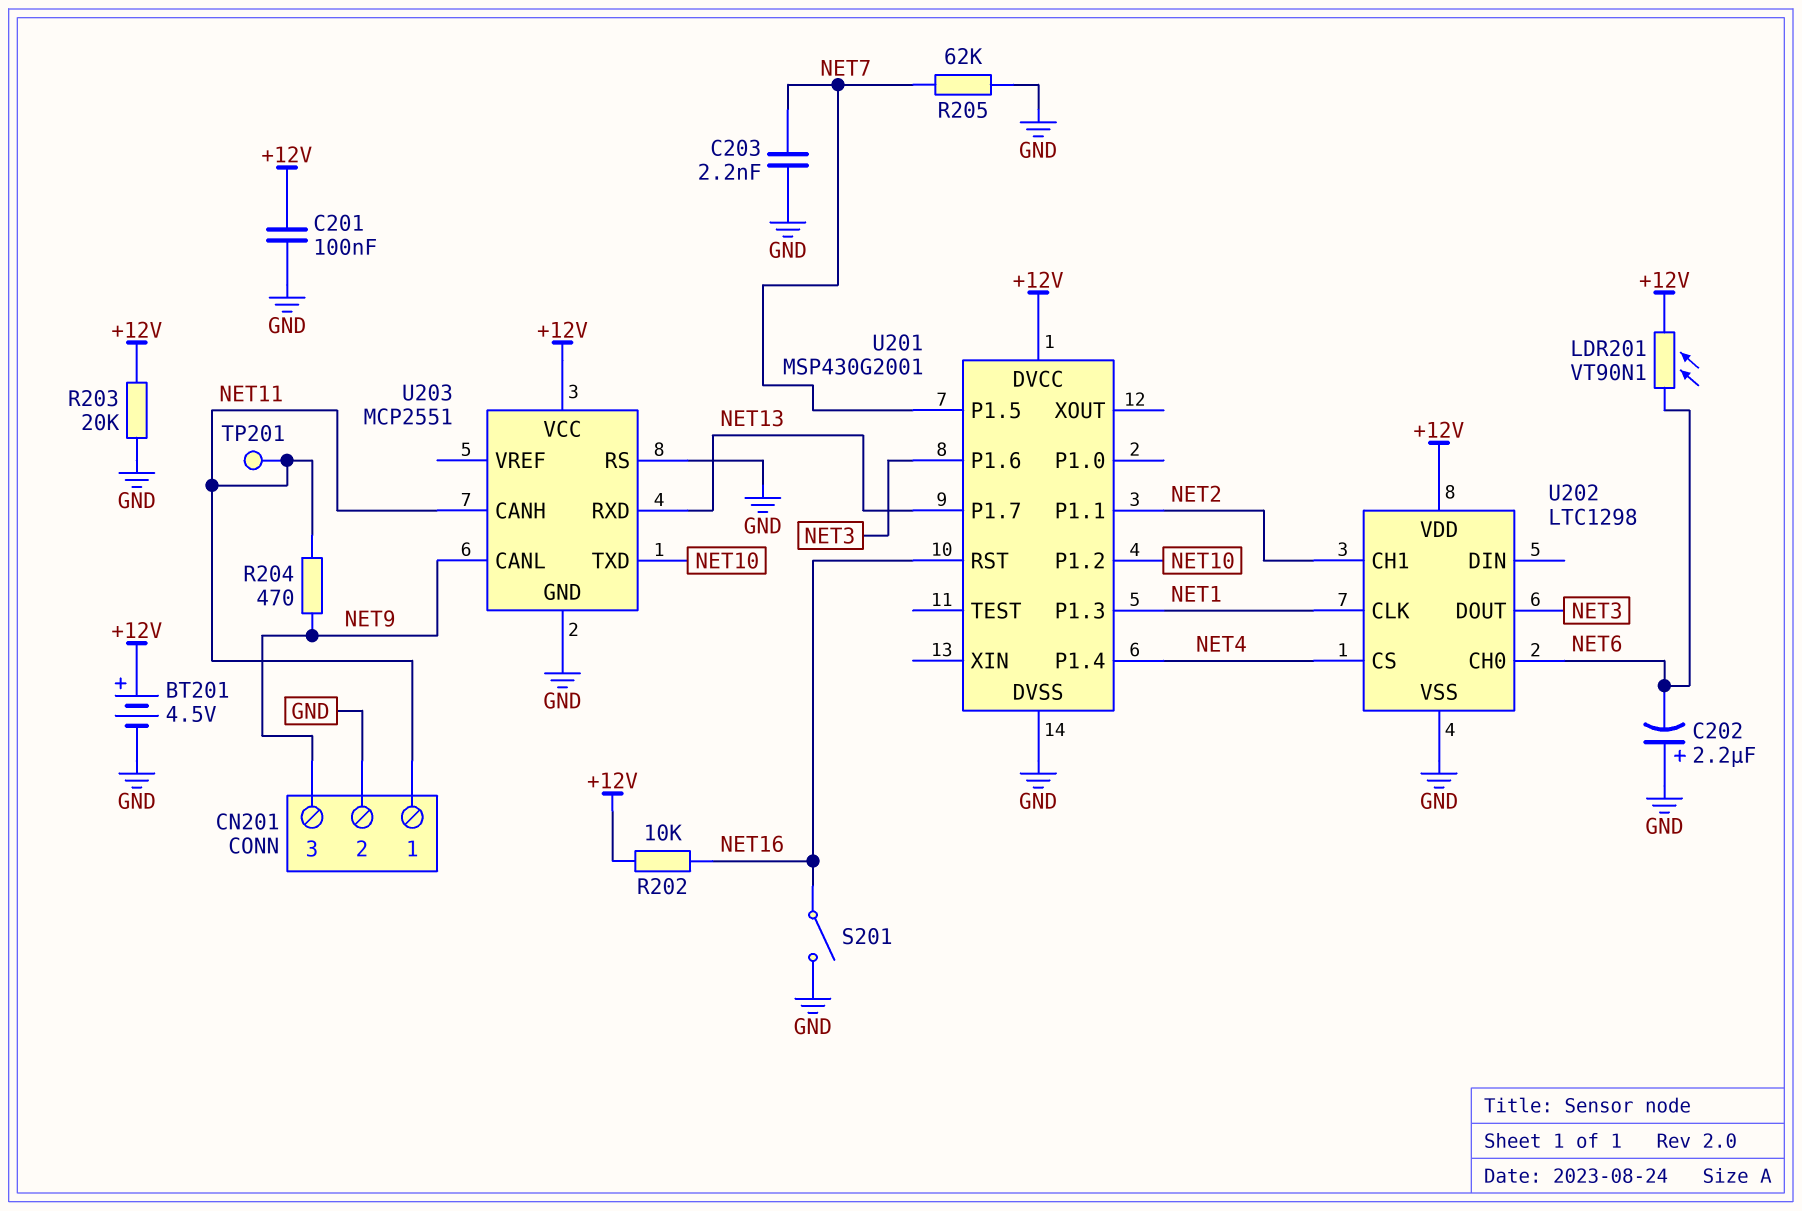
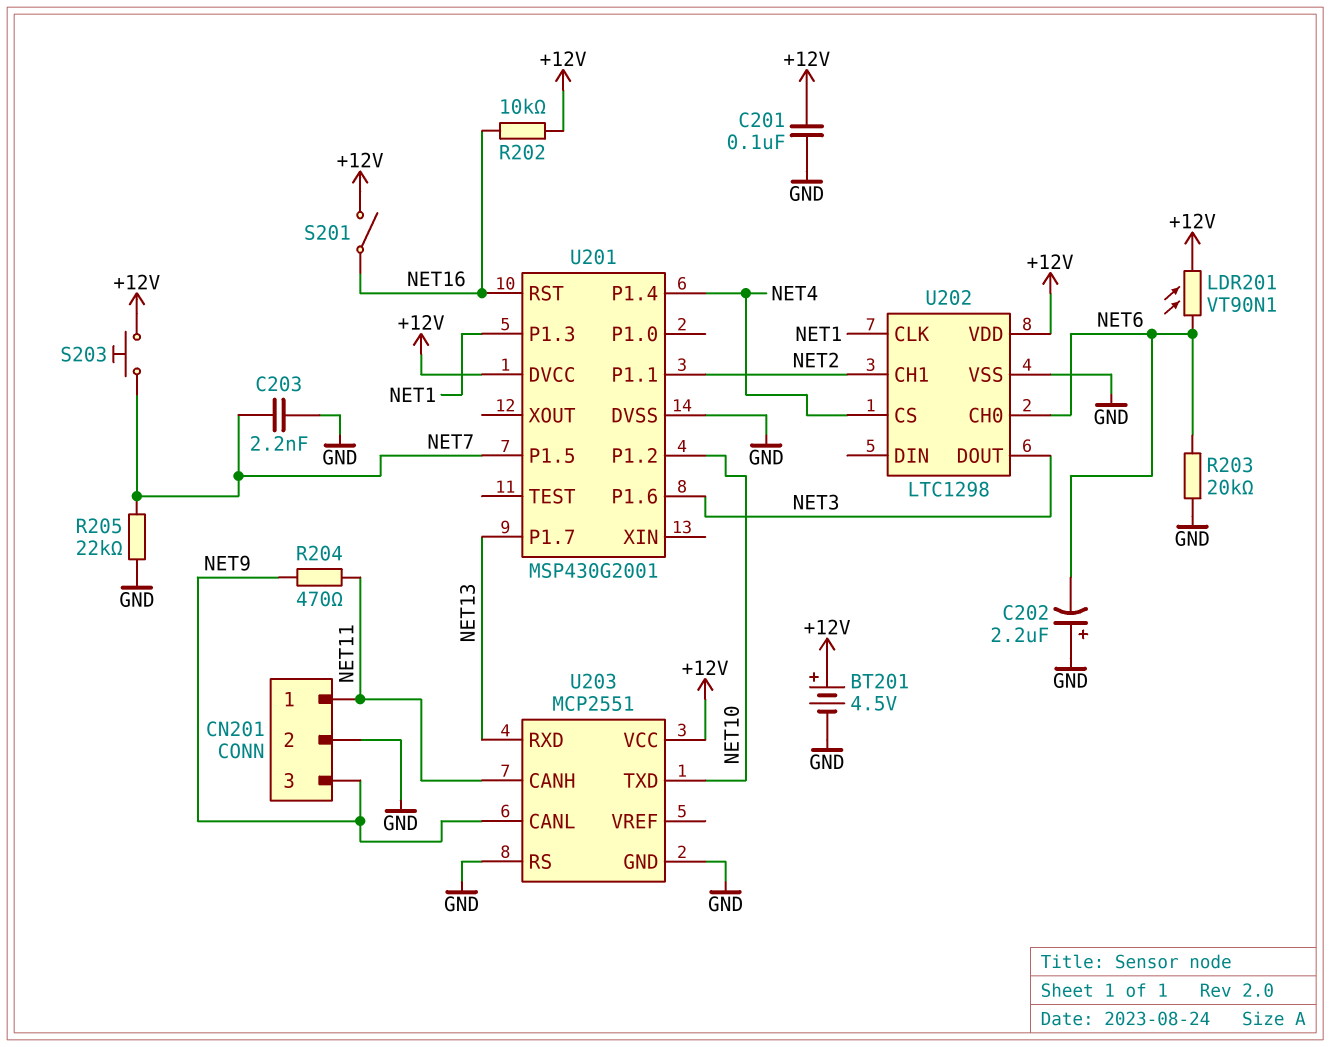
R203: 20k (+12V, GND) -> 20k (GND, NET6)
R205: 62k (GND, NET7) -> 22k (GND, NET7)
S201: switch (GND, NET16) -> switch (+12V, NET16)
S203: none -> button (+12V, NET7)
TP201: test point (NET11) -> none

